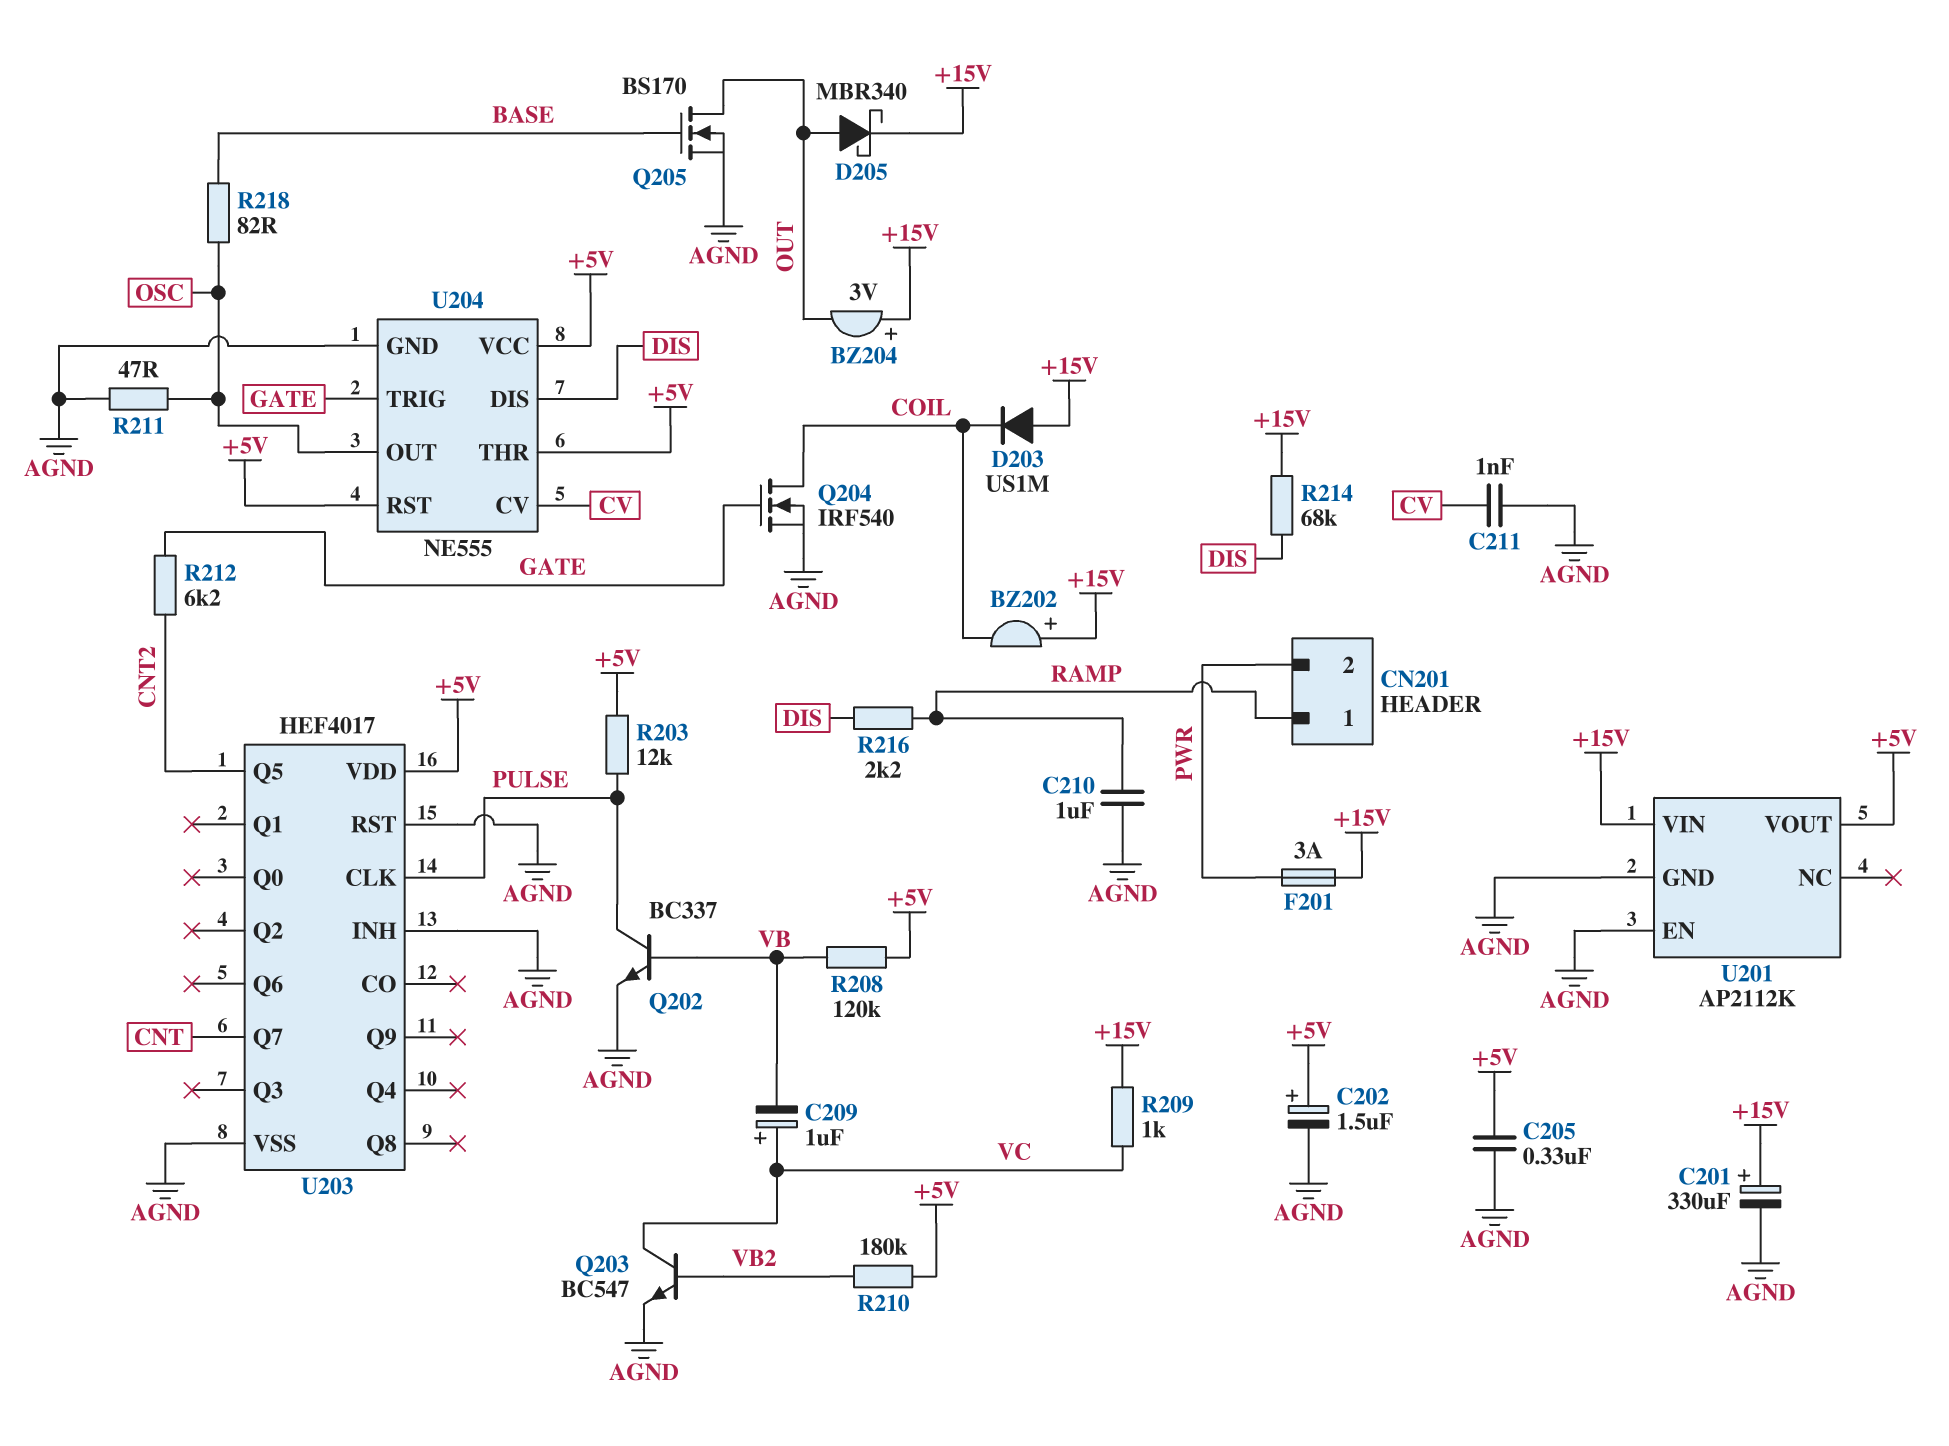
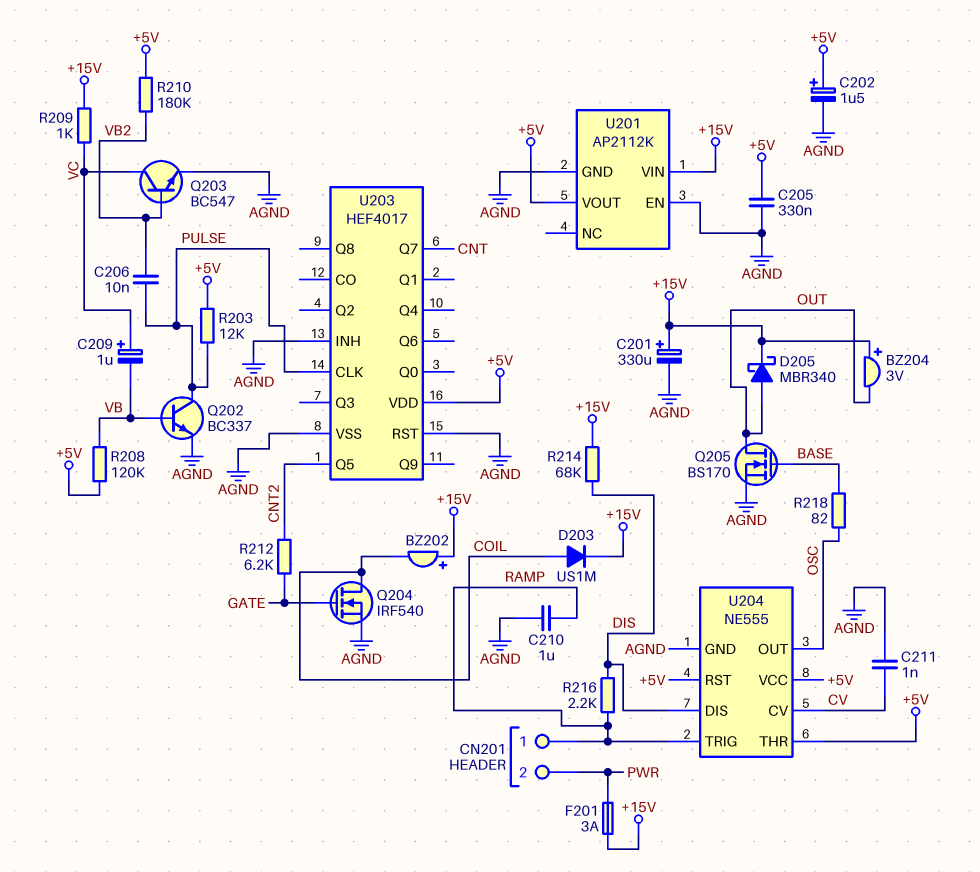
C206: none -> 10nF (PULSE, VB2)
D203: diode US1M (A +15V, K COIL) -> diode US1M (A COIL, K +15V)
R211: 47 (AGND, OSC) -> none
U204 pin TRIG: GATE -> RAMP

